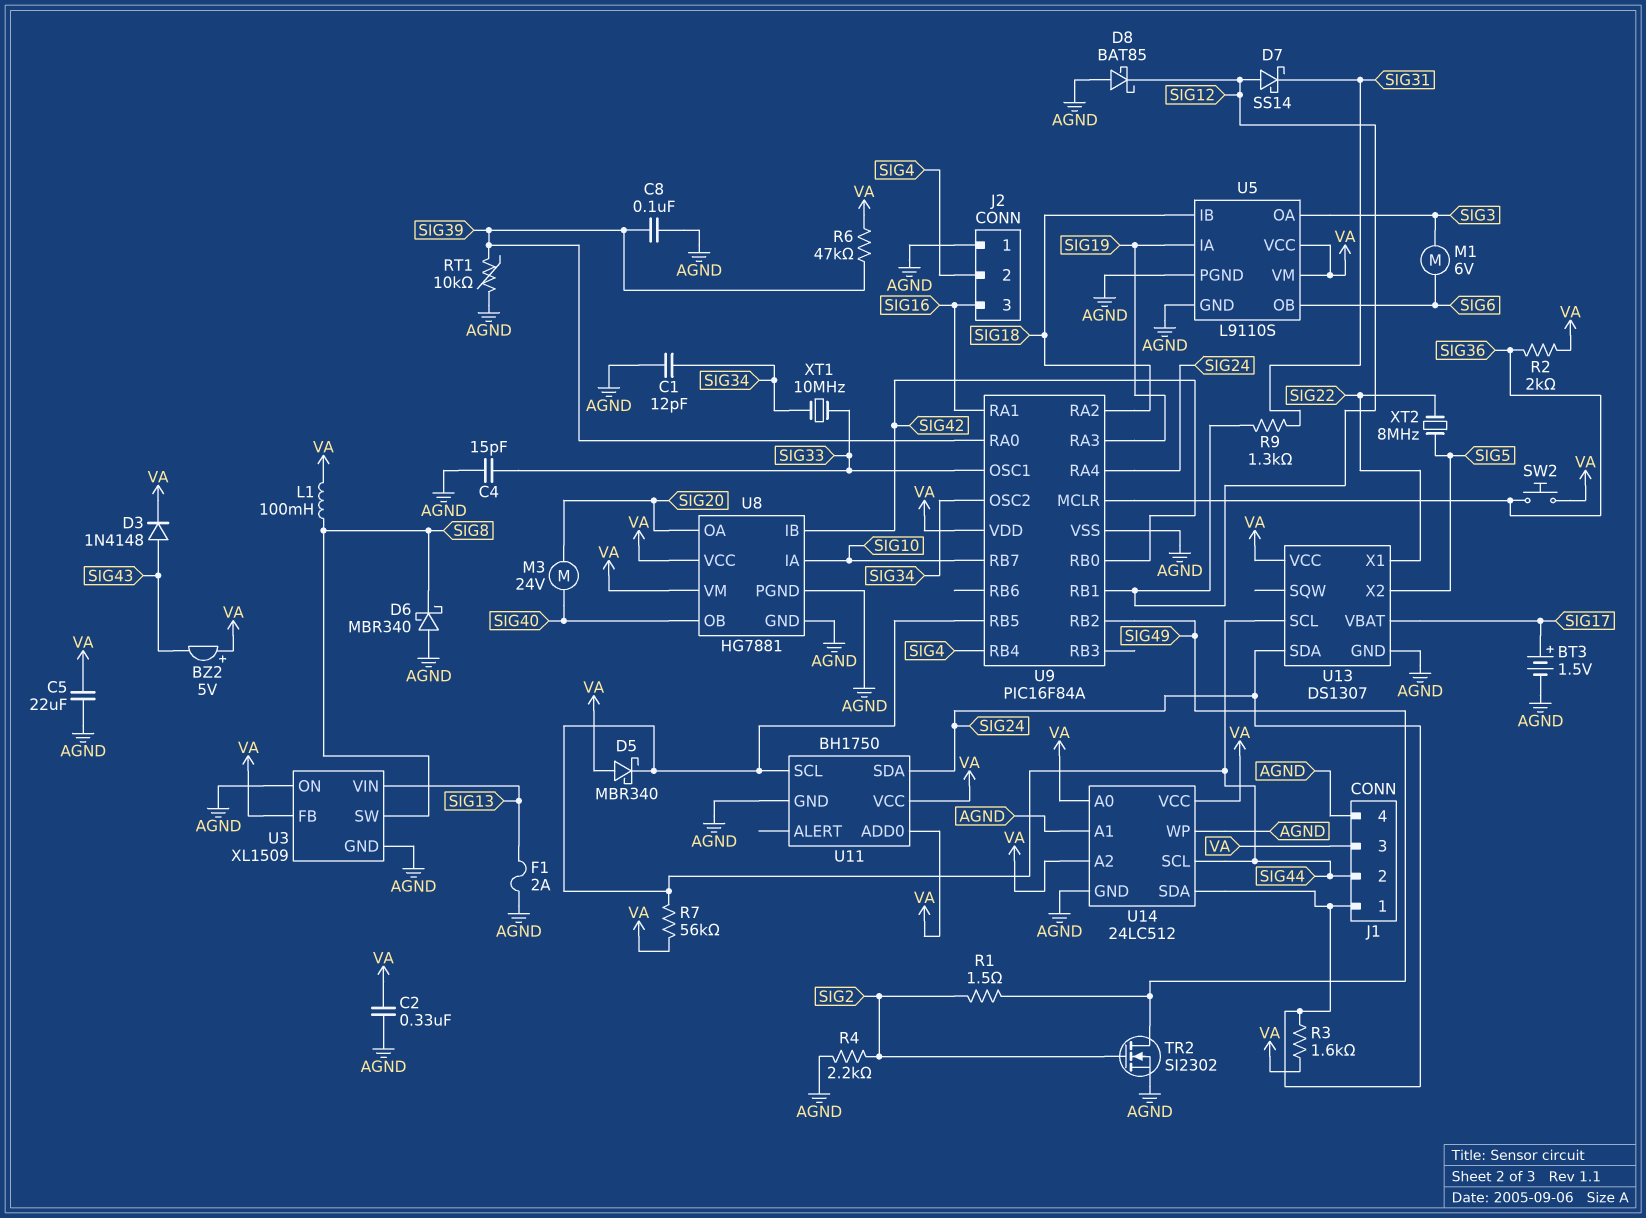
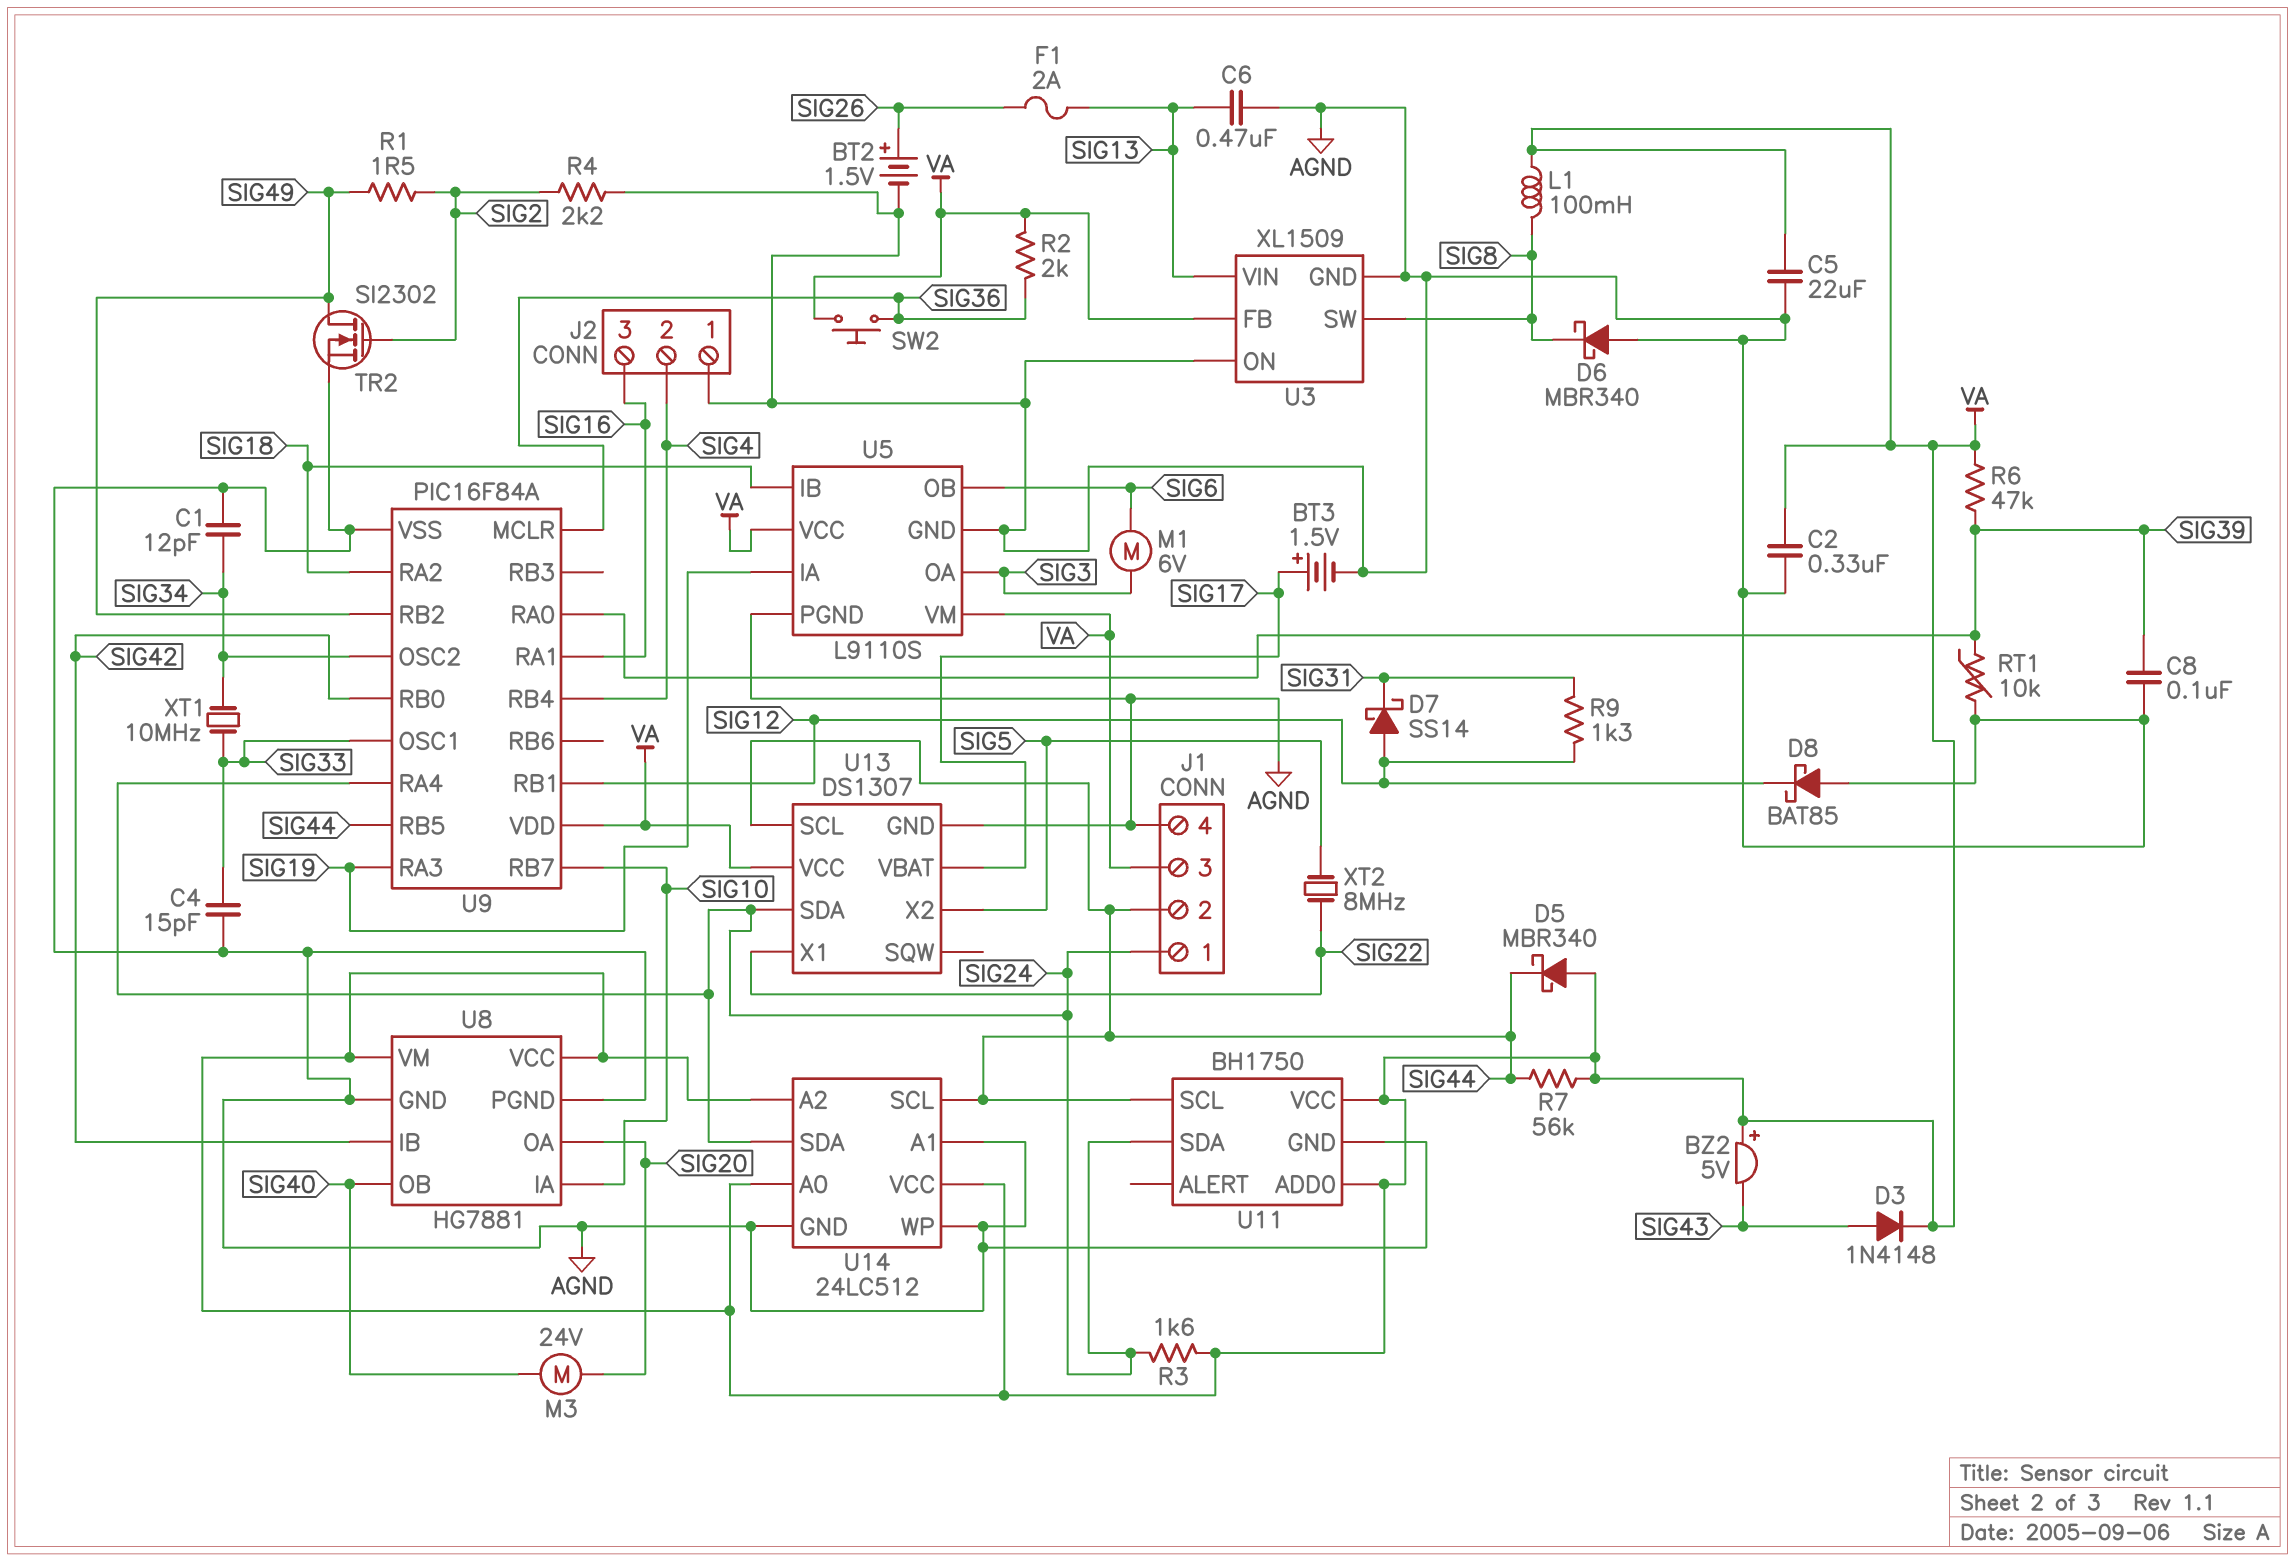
BT2: none -> 1.5V (plus SIG26, minus AGND)
C6: none -> 470nF (AGND, SIG13)
F1: 2A (AGND, SIG13) -> 2A (SIG13, SIG26)

